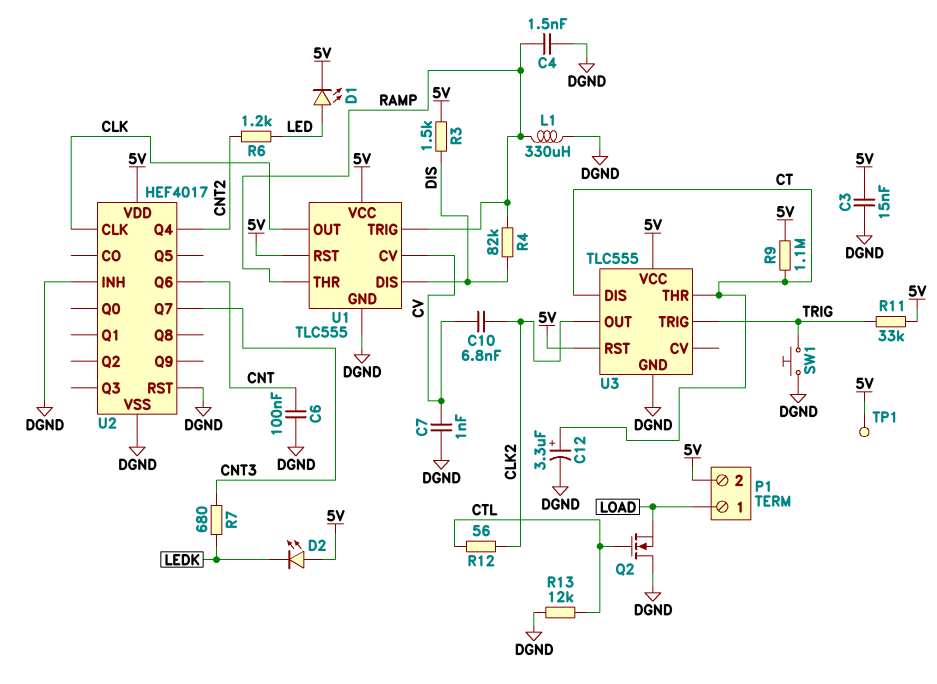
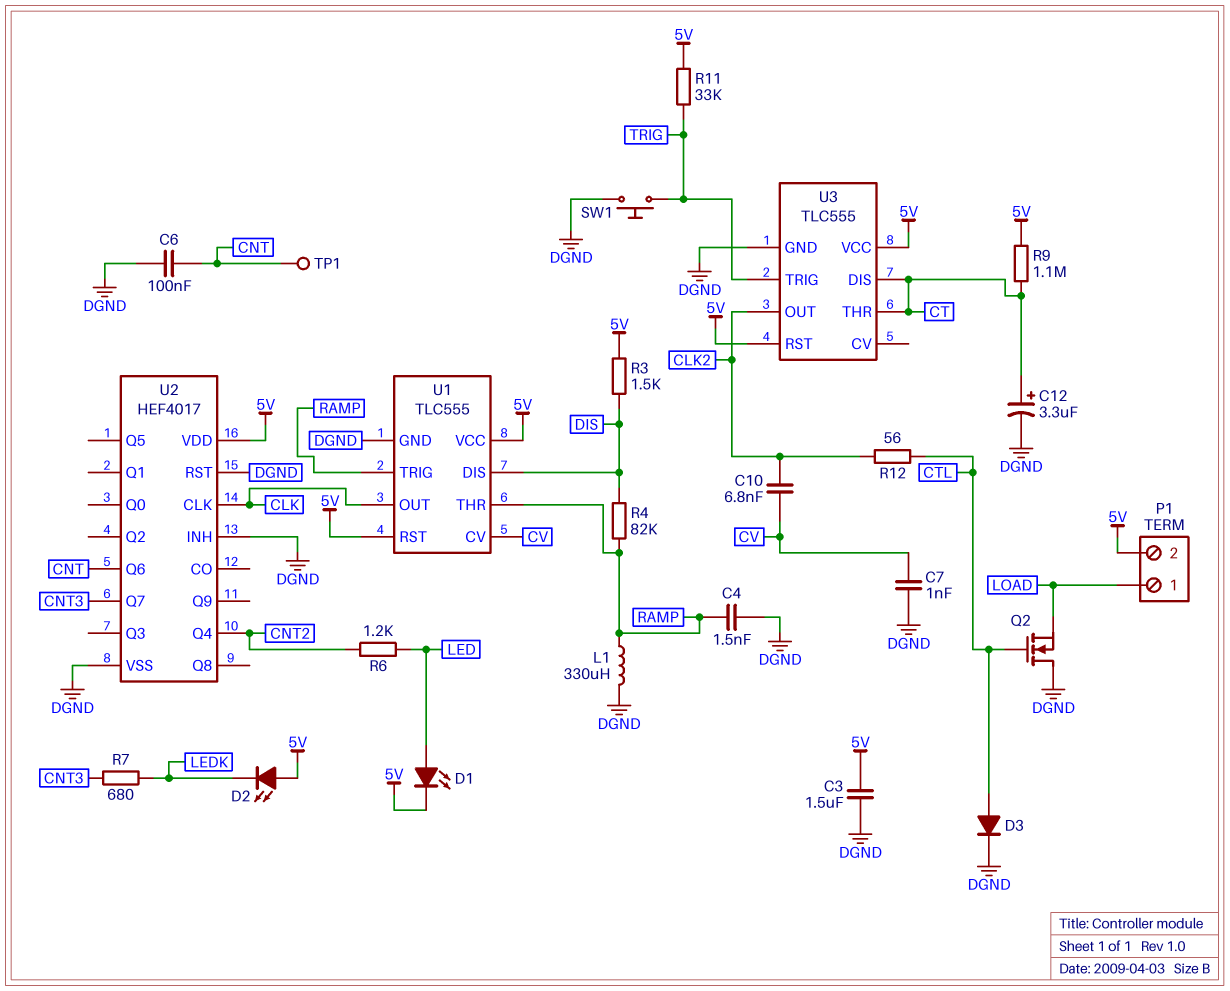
C3: 15nF (5V, DGND) -> 1.5uF (5V, DGND)
D3: none -> diode (A CTL, K DGND)
R13: 12k (CTL, DGND) -> none
TP1: test point (5V) -> test point (CNT)

